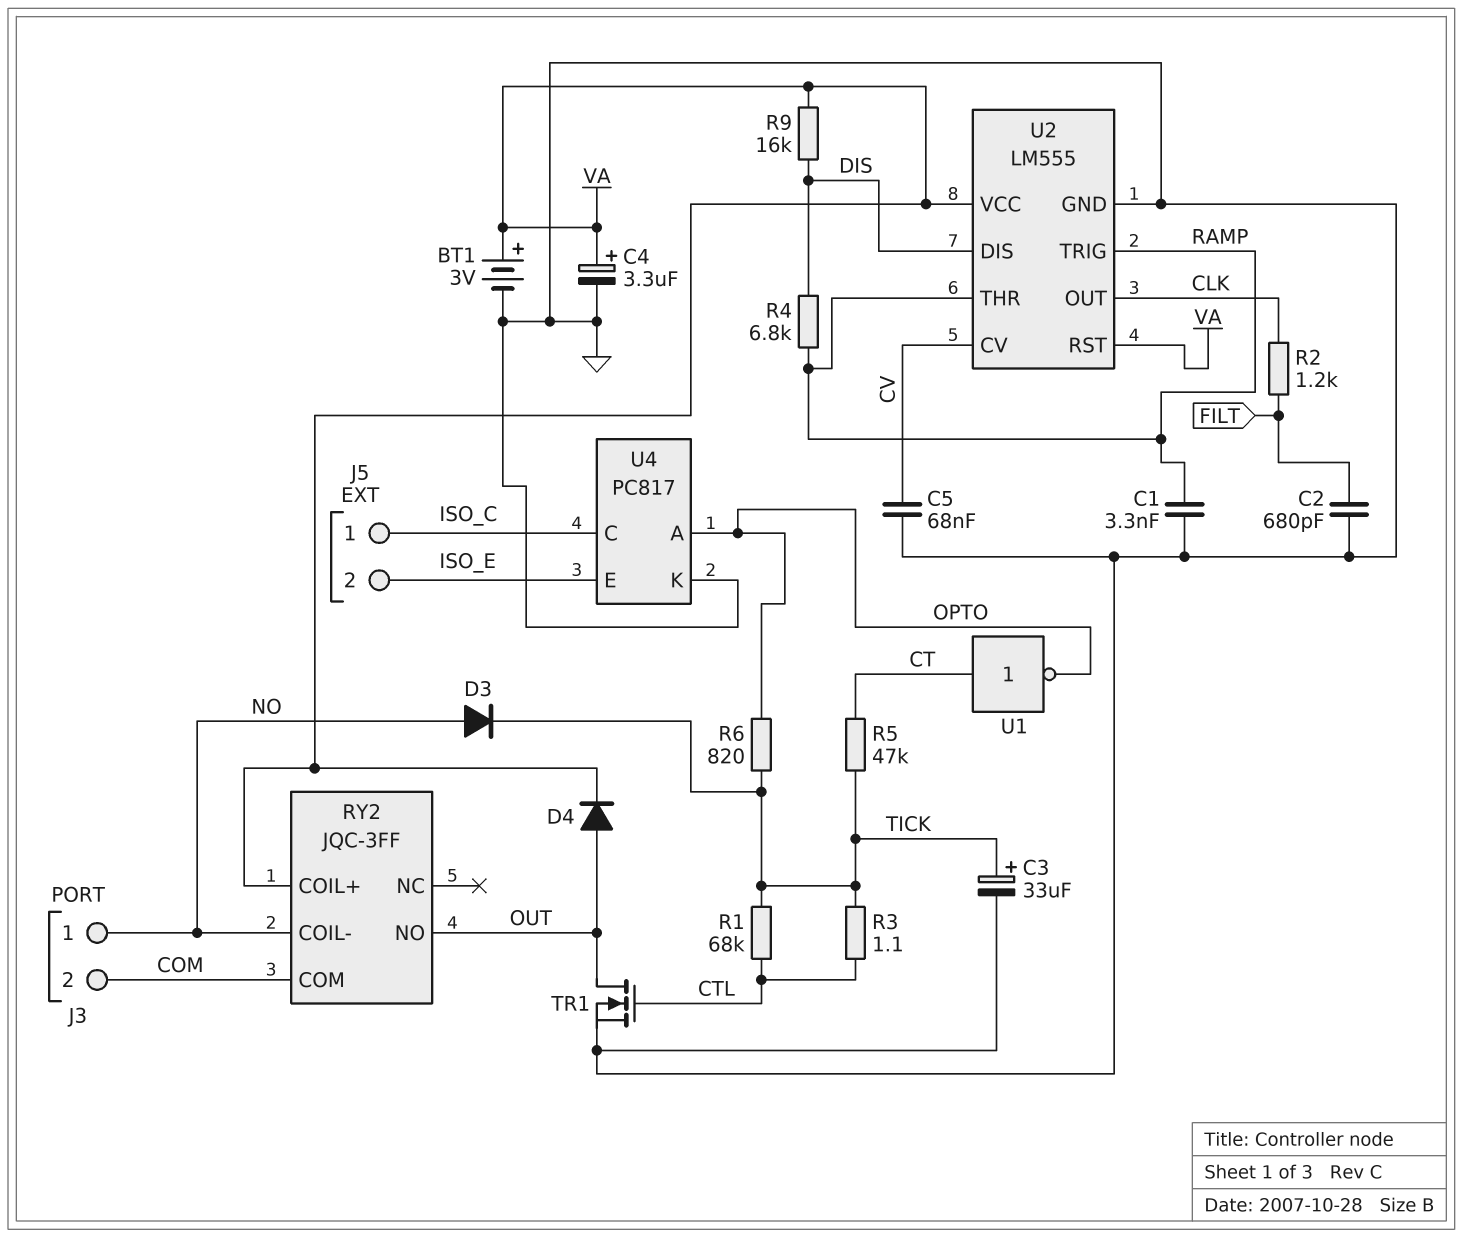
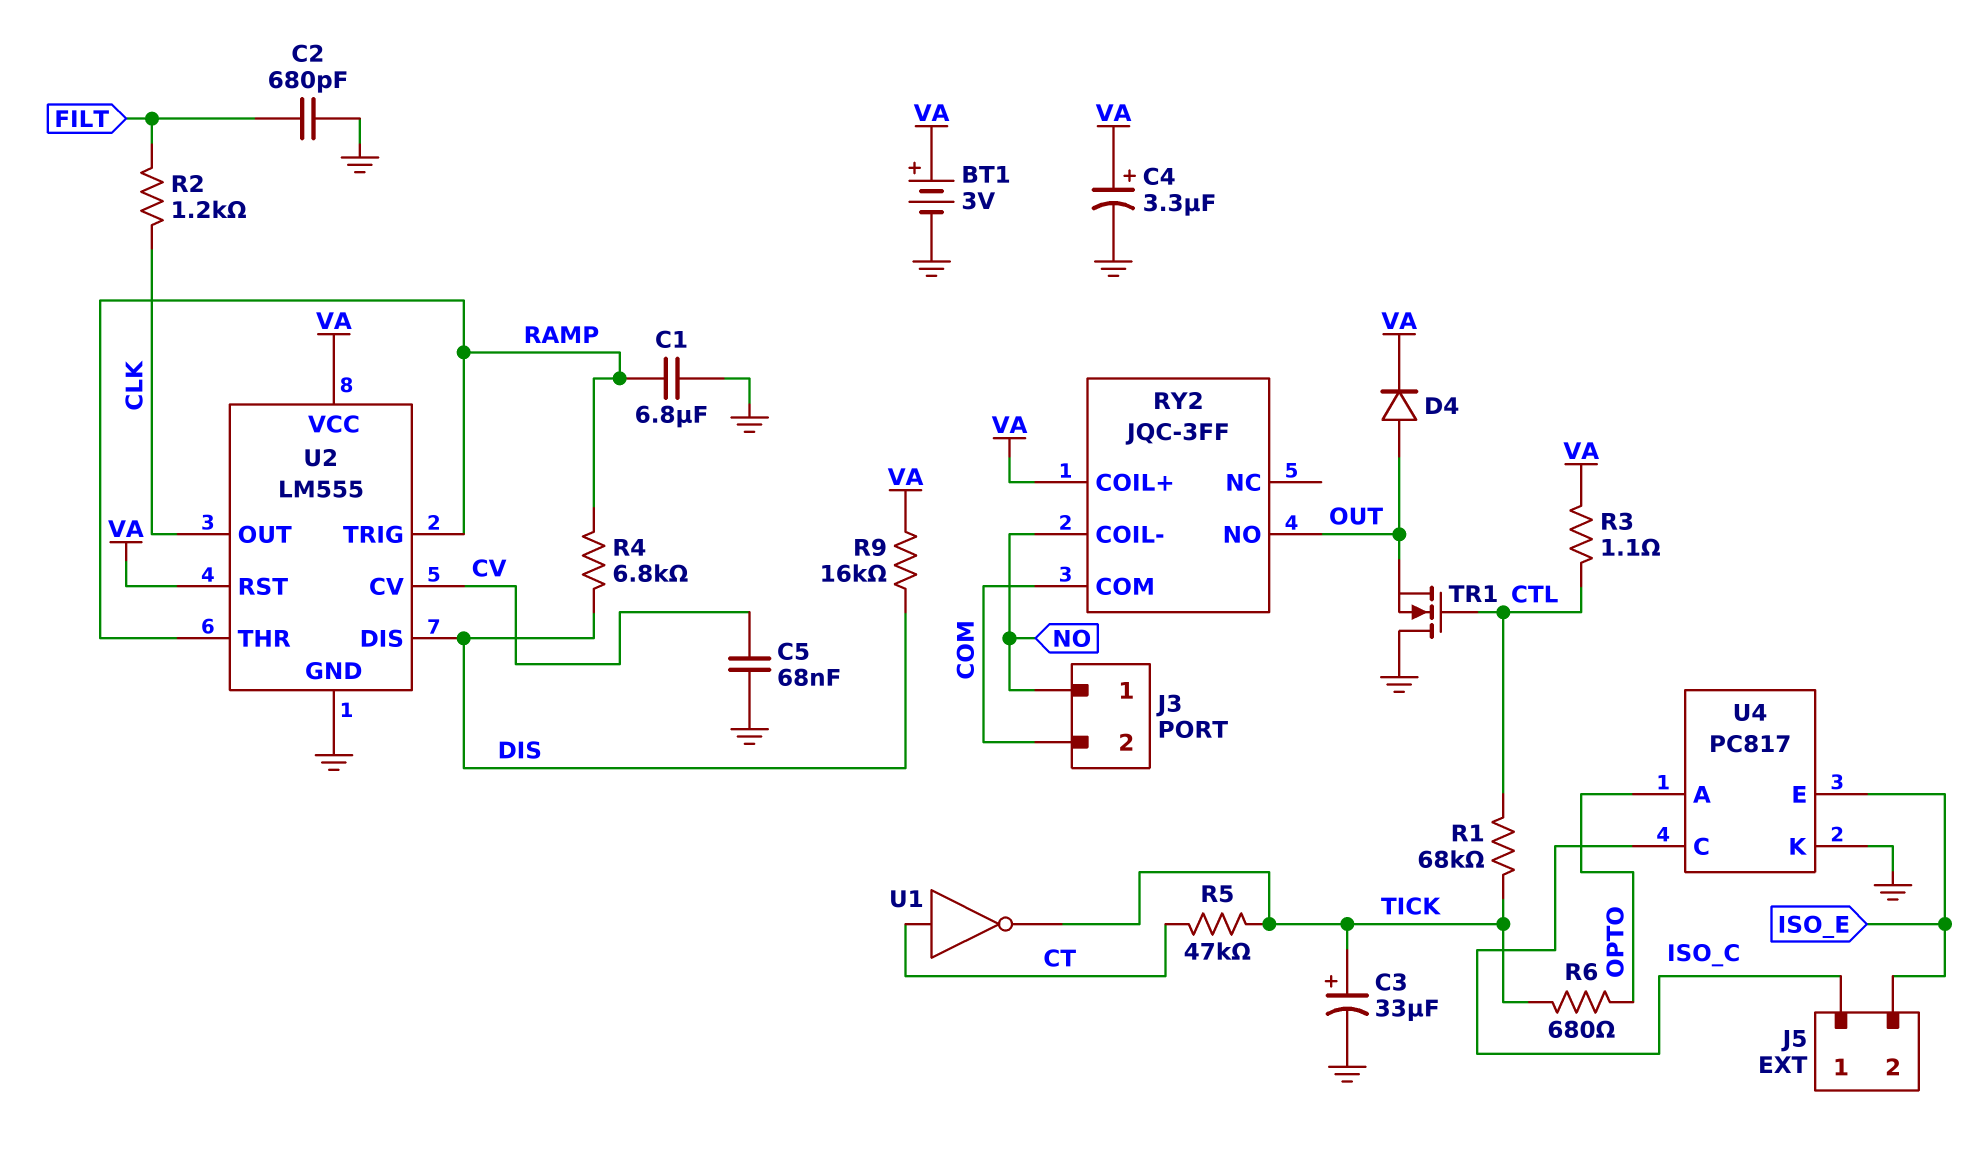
C1: 3.3nF (GND, RAMP) -> 6.8uF (GND, RAMP)
D3: diode (A NO, K TICK) -> none
R3: 1.1 (CTL, TICK) -> 1.1 (CTL, VA)
R6: 820 (OPTO, TICK) -> 680 (OPTO, TICK)
TR1: NMOS (G CTL, D OUT, S GND) -> NMOS (G CTL, D GND, S OUT)
U1: NOT (in CT, out OPTO) -> NOT (in CT, out TICK)

